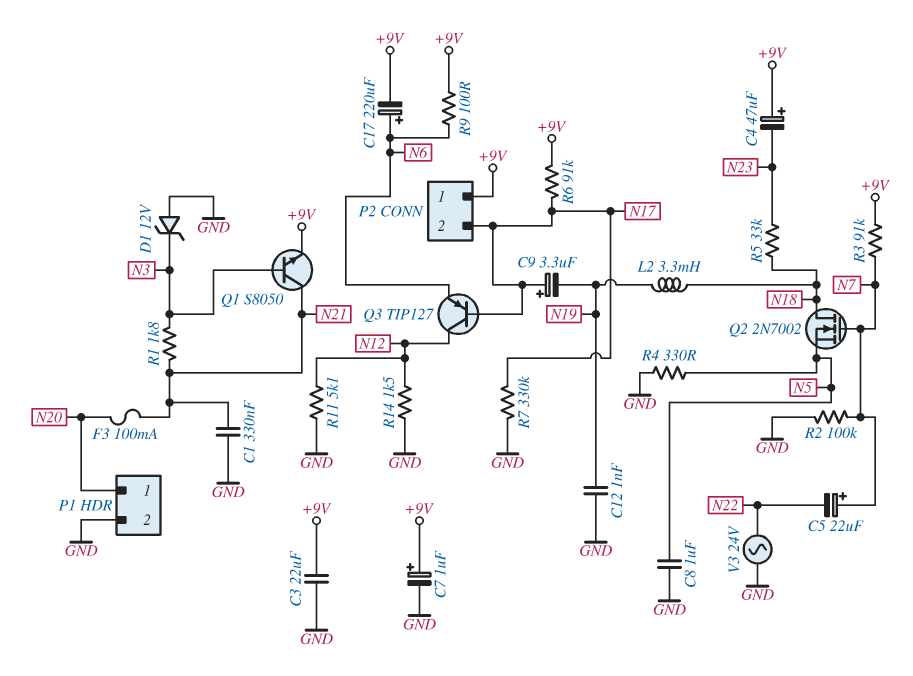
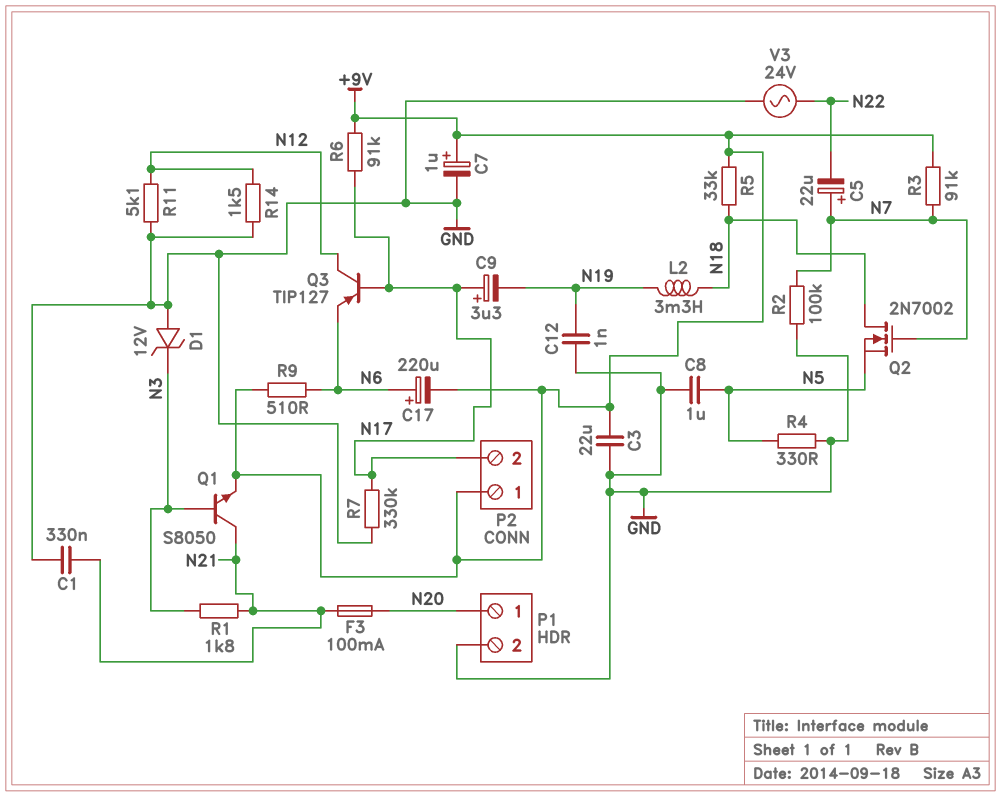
C4: 47uF (plus +9V, minus N23) -> none
R5: 33k (N18, N23) -> 33k (+9V, N18)
R9: 100 (+9V, N6) -> 510 (+9V, N6)

